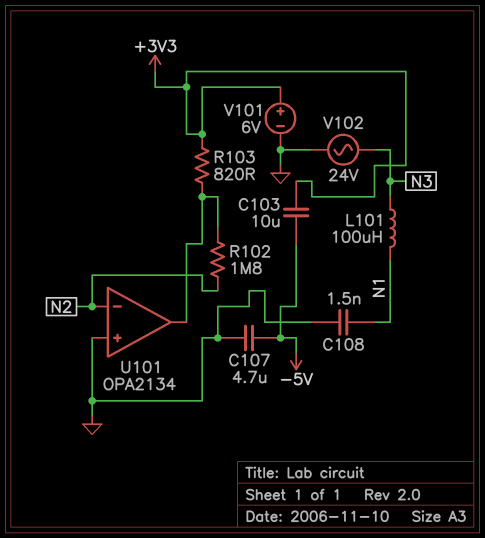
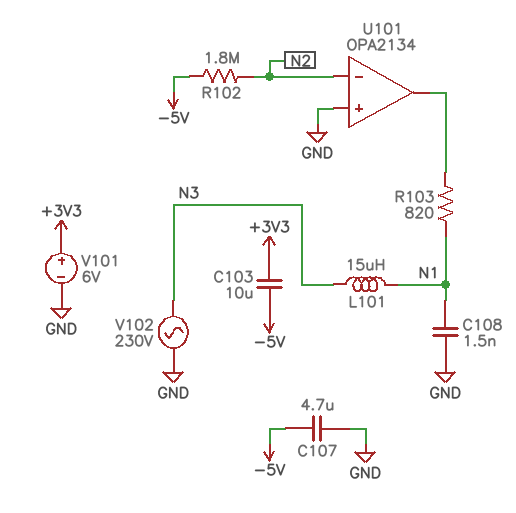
L101: 100uH (N1, N3) -> 15uH (N1, N3)
R102: 1.8M (N2, U101/out) -> 1.8M (-5V, N2)
R103: 820 (+3V3, U101/out) -> 820 (N1, U101/out)
V102: AC 24V (GND, N3) -> AC 230V (GND, N3)

